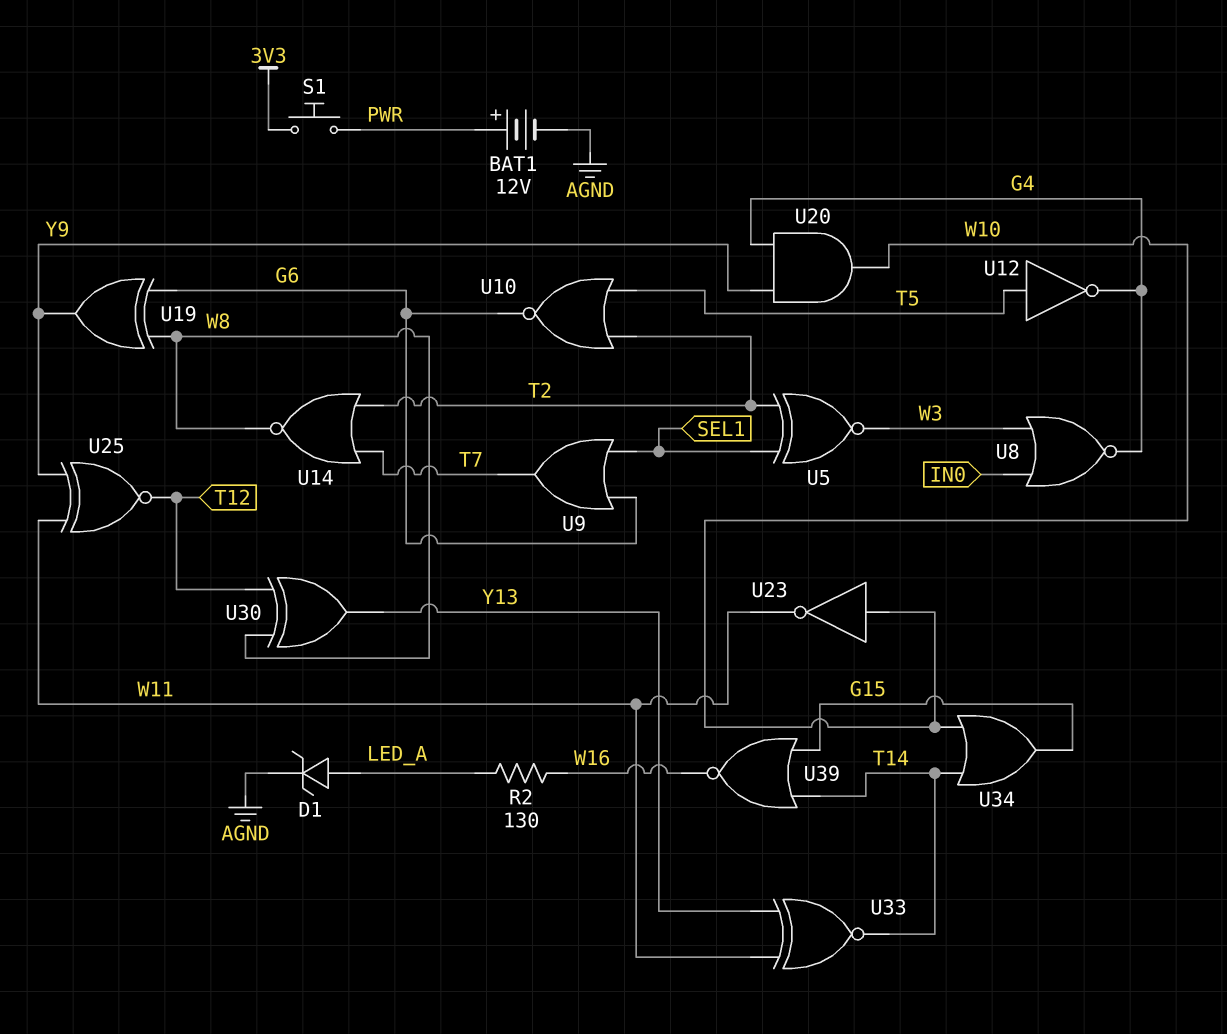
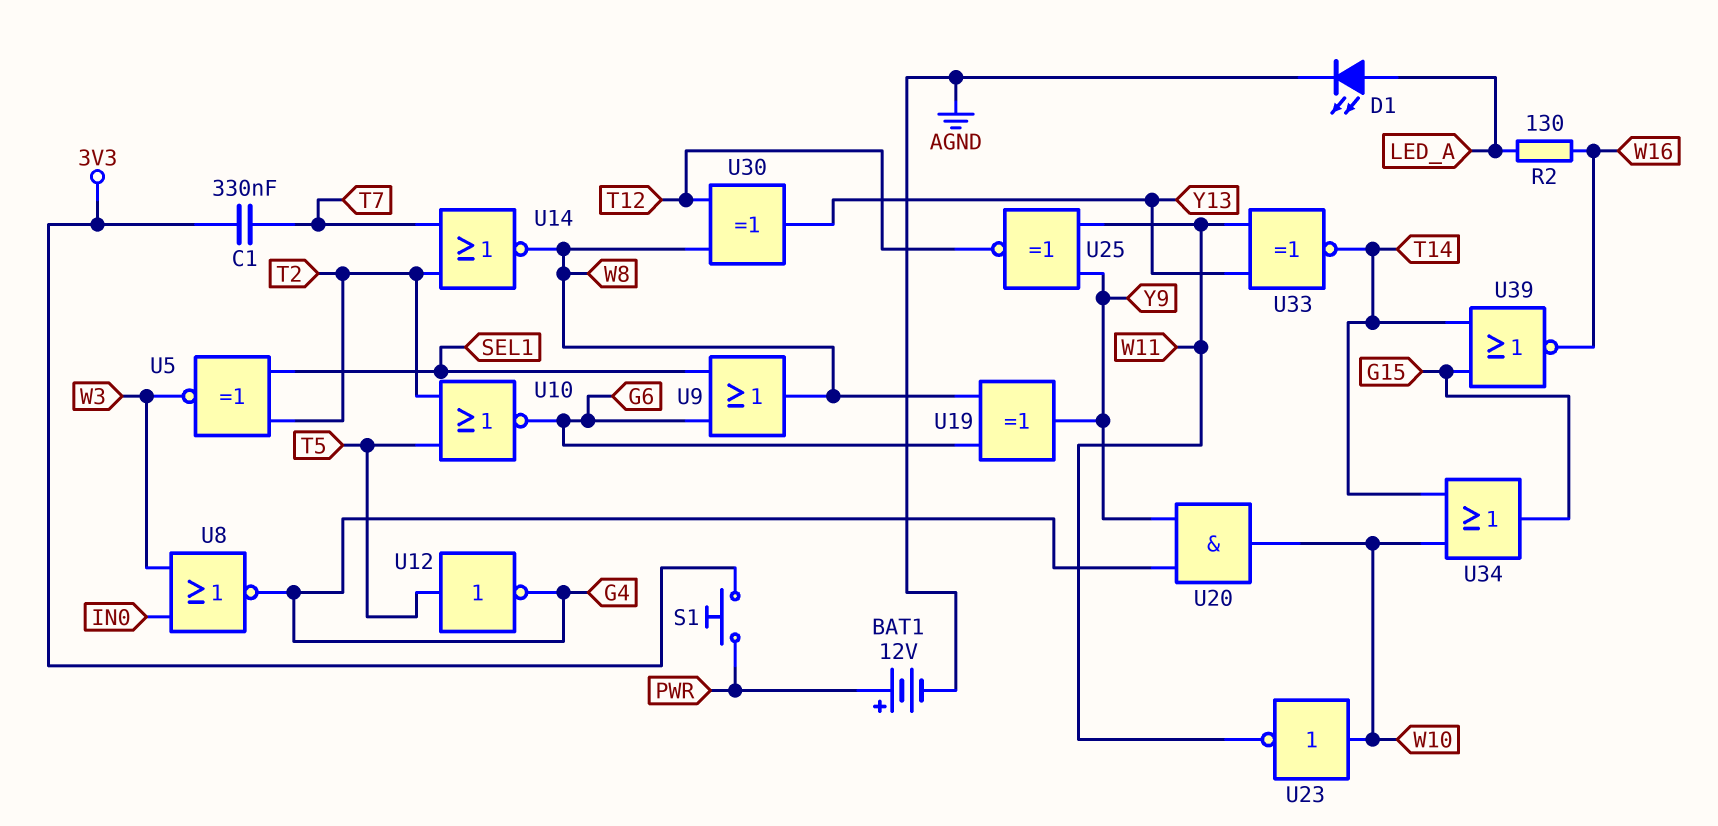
C1: none -> 330nF (3V3, T7)
D1: zener (A LED_A, K AGND) -> LED (A LED_A, K AGND)
U9: OR (in G6, in SEL1, out T7) -> OR (in G6, in SEL1, out W8)

